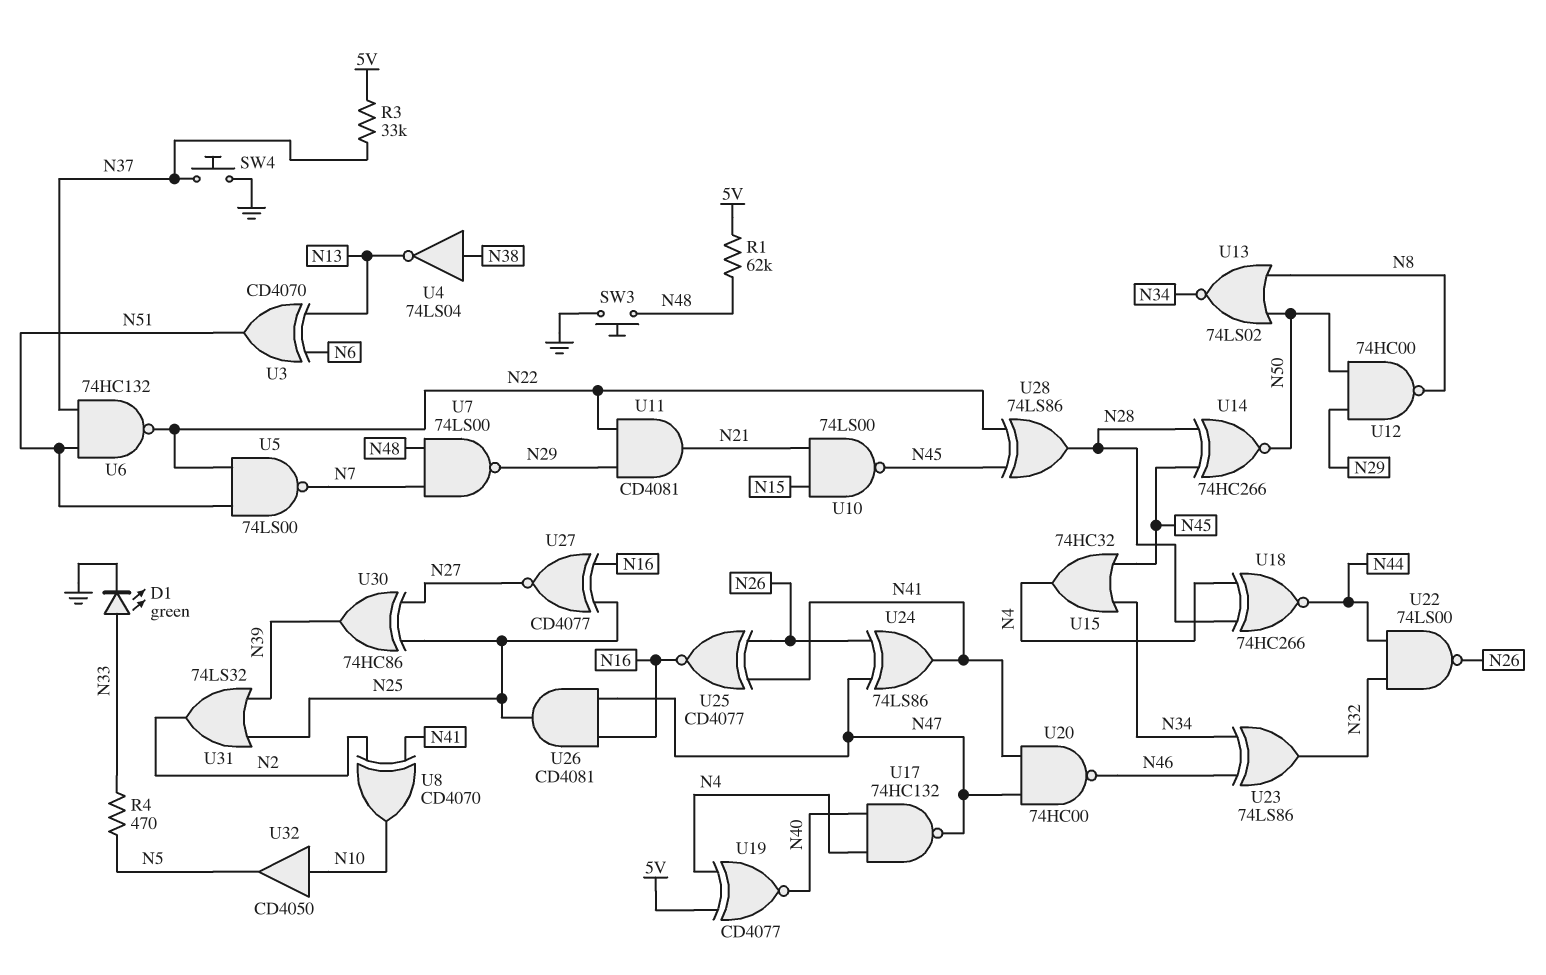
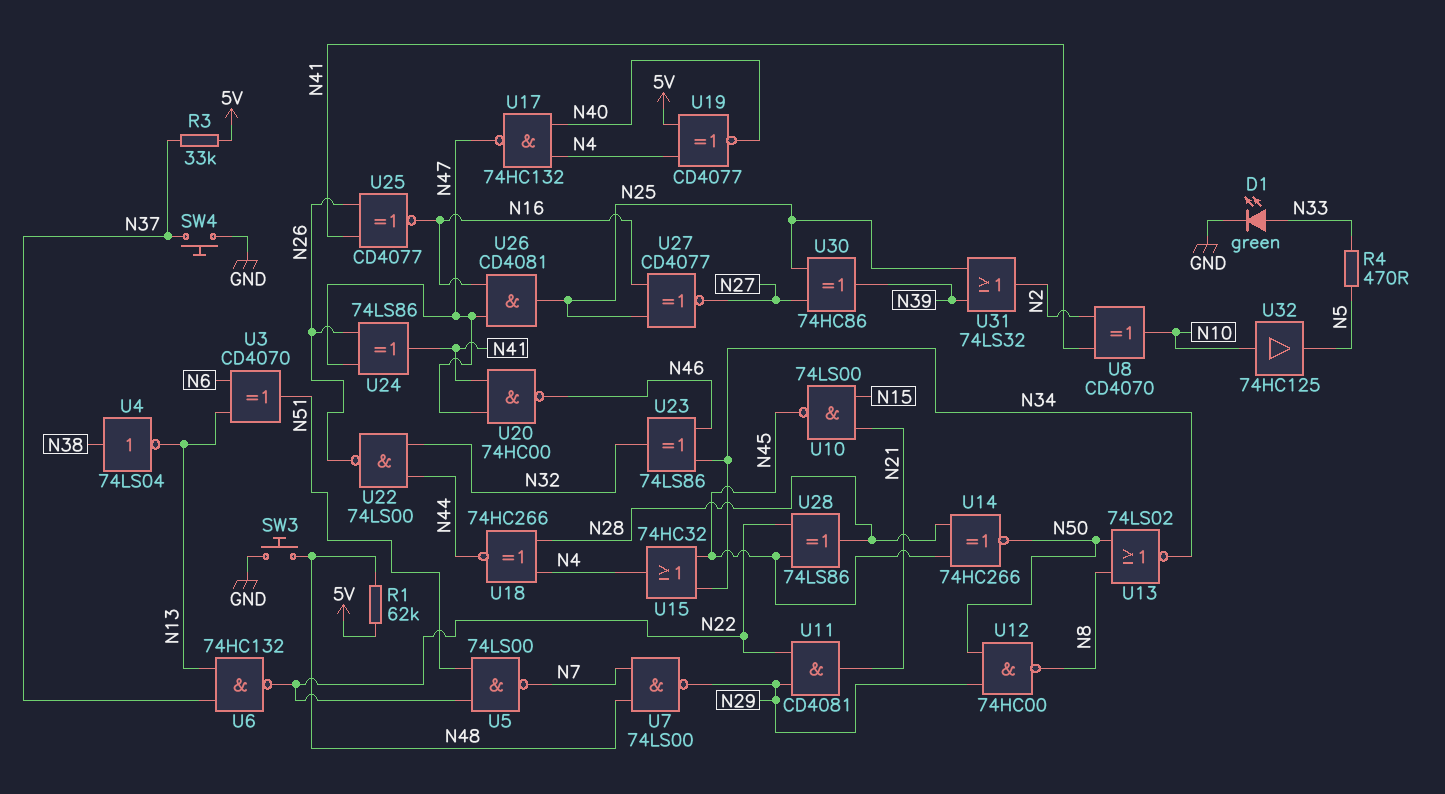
U6: NAND 74HC132 (in N37, in N51, out N22) -> NAND 74HC132 (in N13, in N37, out N22)
U32: buffer CD4050 (in N10, out N5) -> buffer 74HC125 (in N10, out N5)

